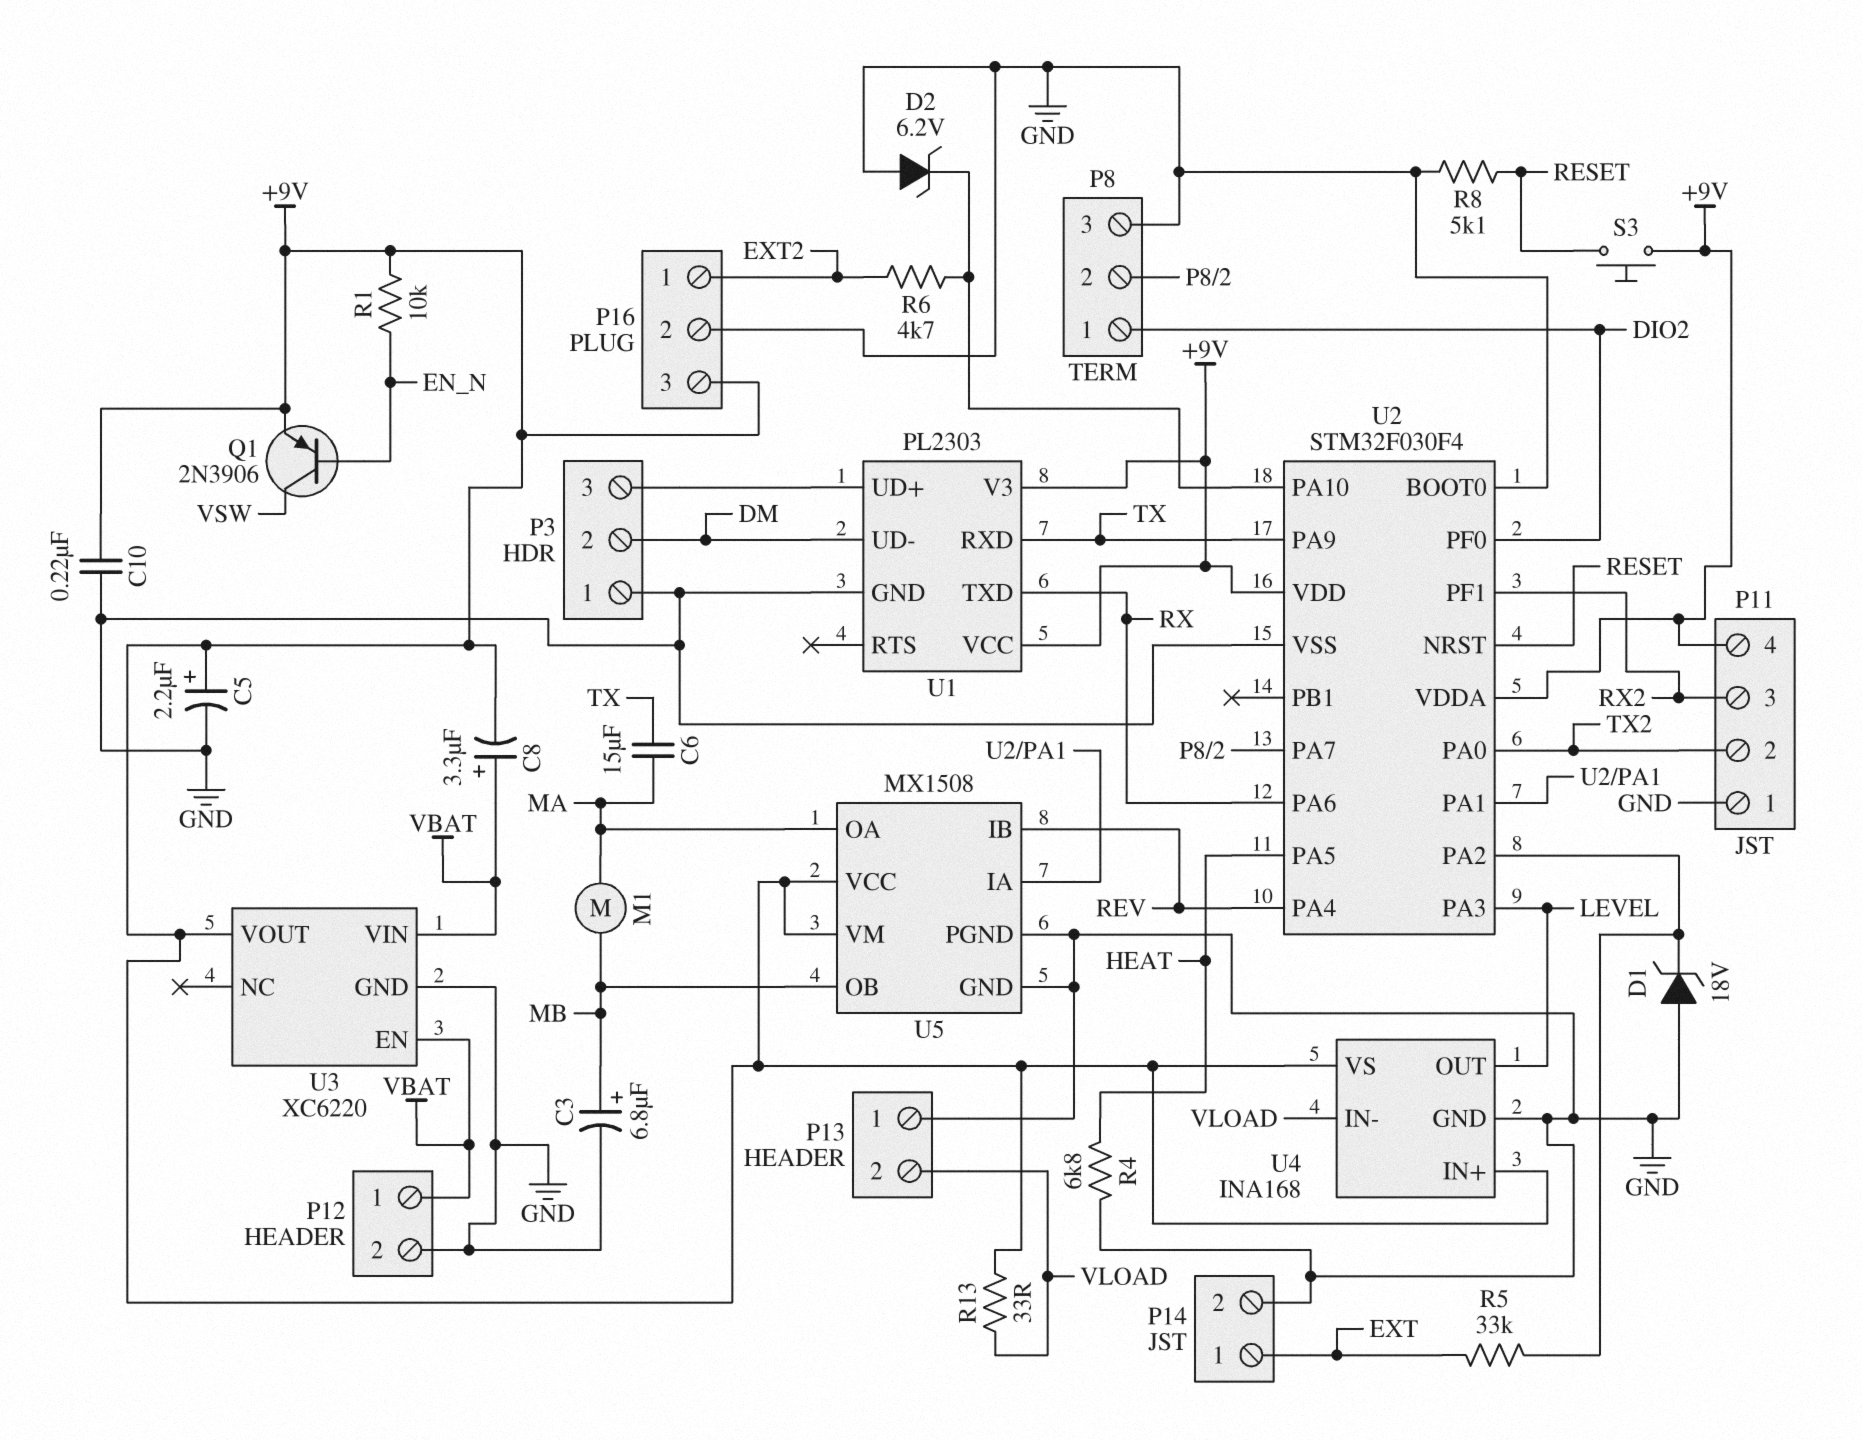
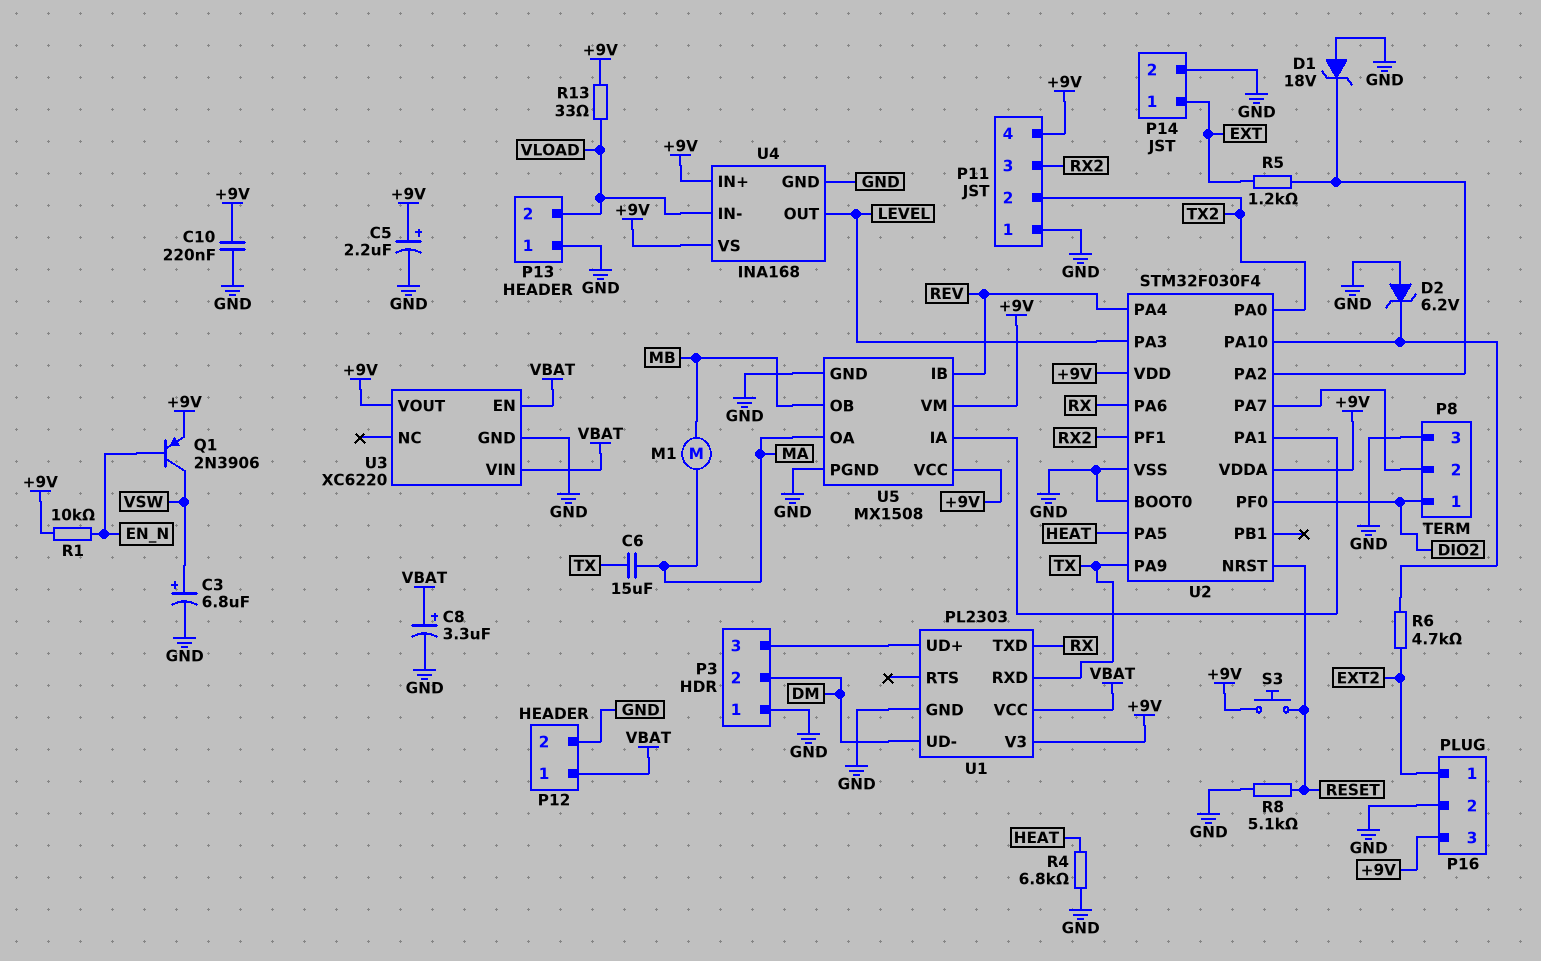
C3: 6.8uF (plus MB, minus GND) -> 6.8uF (plus VSW, minus GND)
C8: 3.3uF (plus VBAT, minus +9V) -> 3.3uF (plus VBAT, minus GND)
R5: 33k (EXT, U2/PA2) -> 1.2k (EXT, U2/PA2)
U1 pin VCC: +9V -> VBAT

